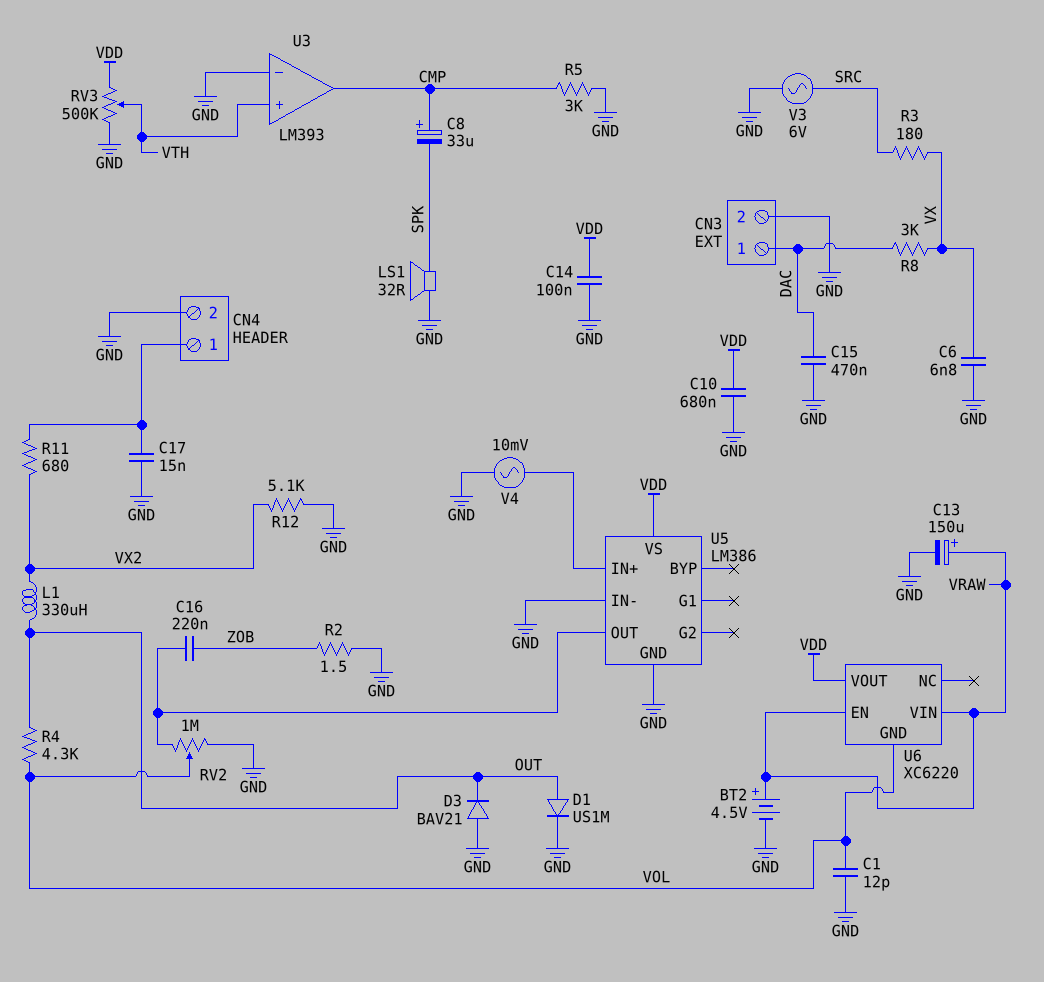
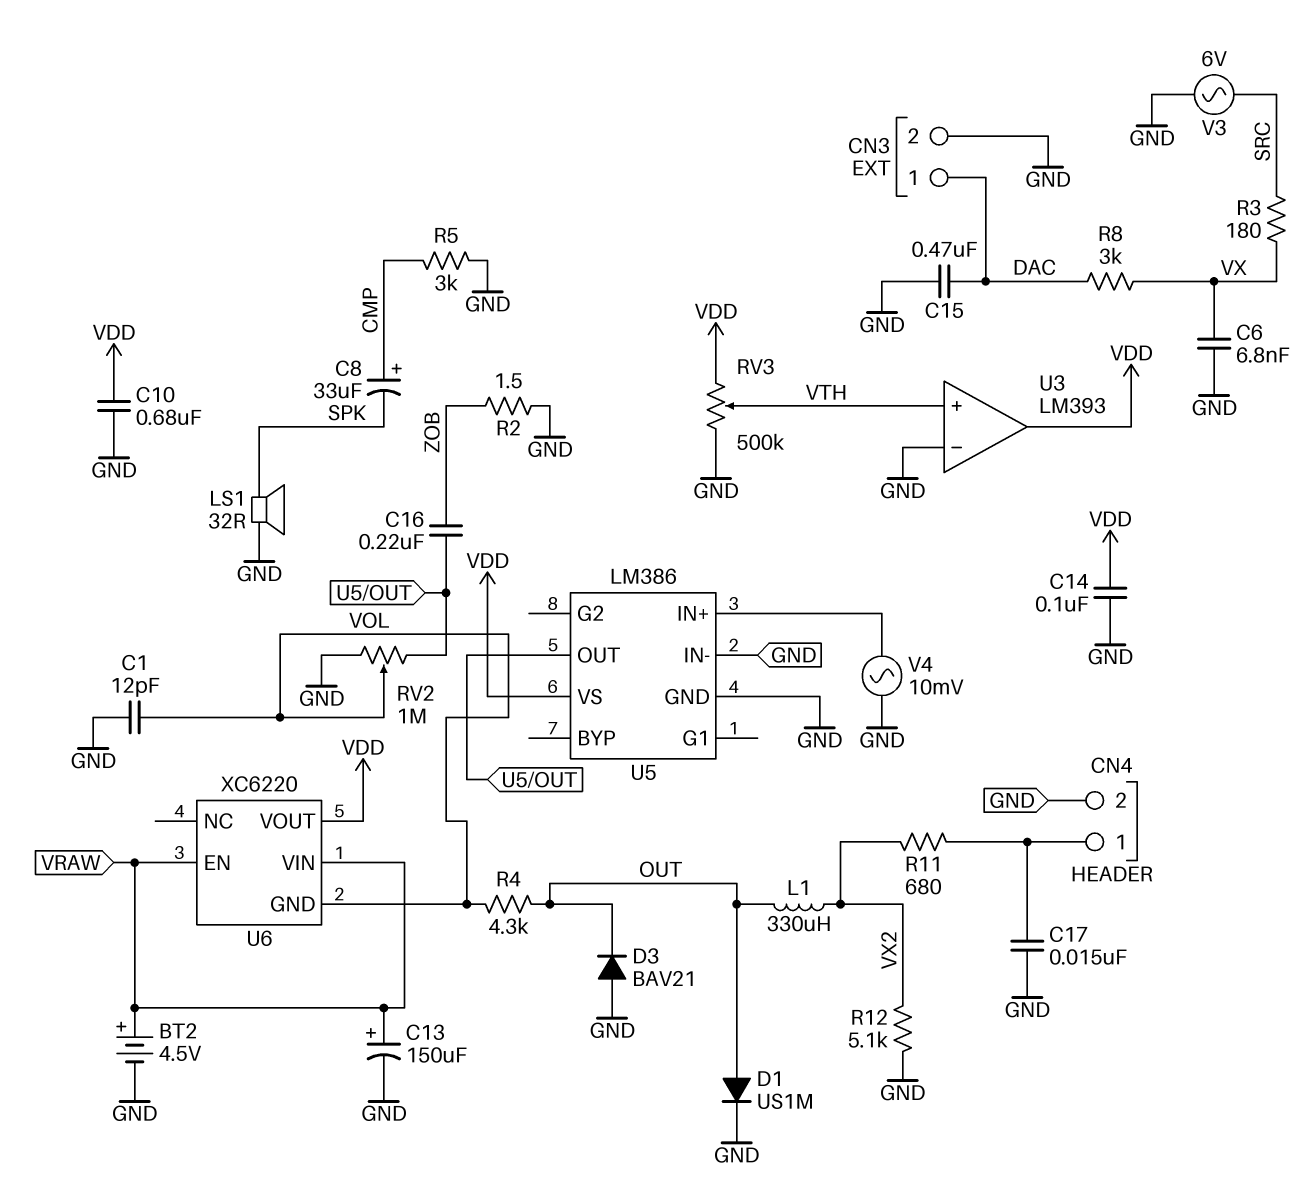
U3 pin out: CMP -> VDD

